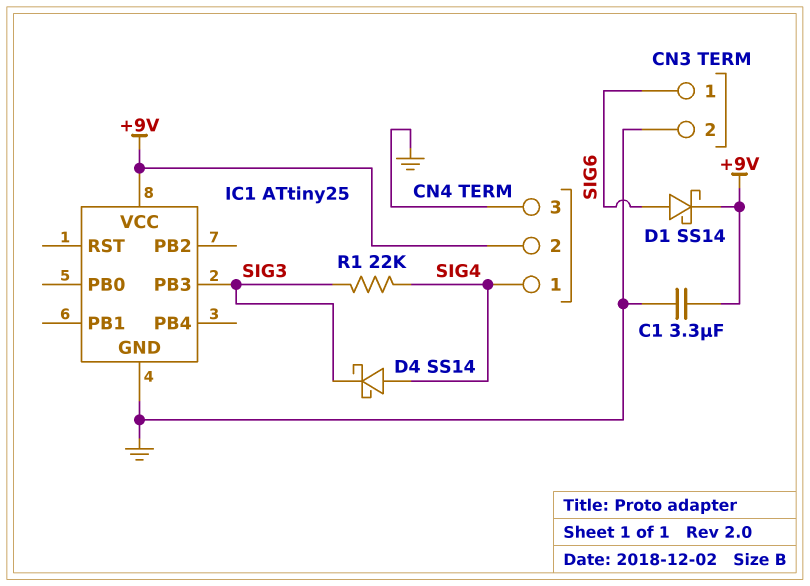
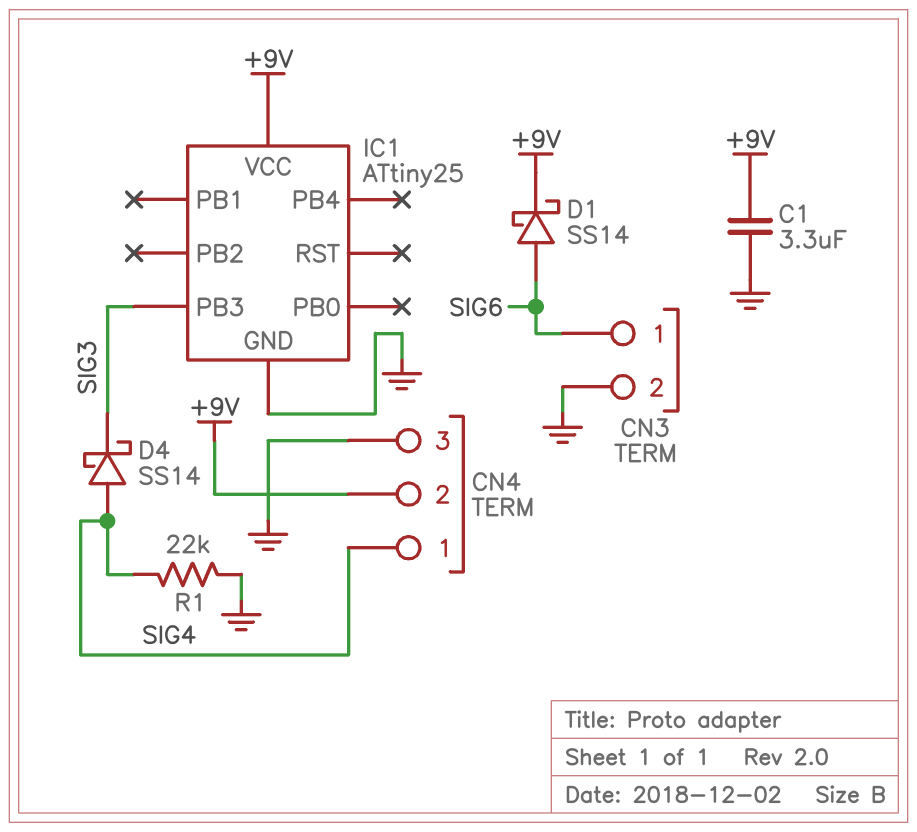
R1: 22k (SIG3, SIG4) -> 22k (GND, SIG4)

